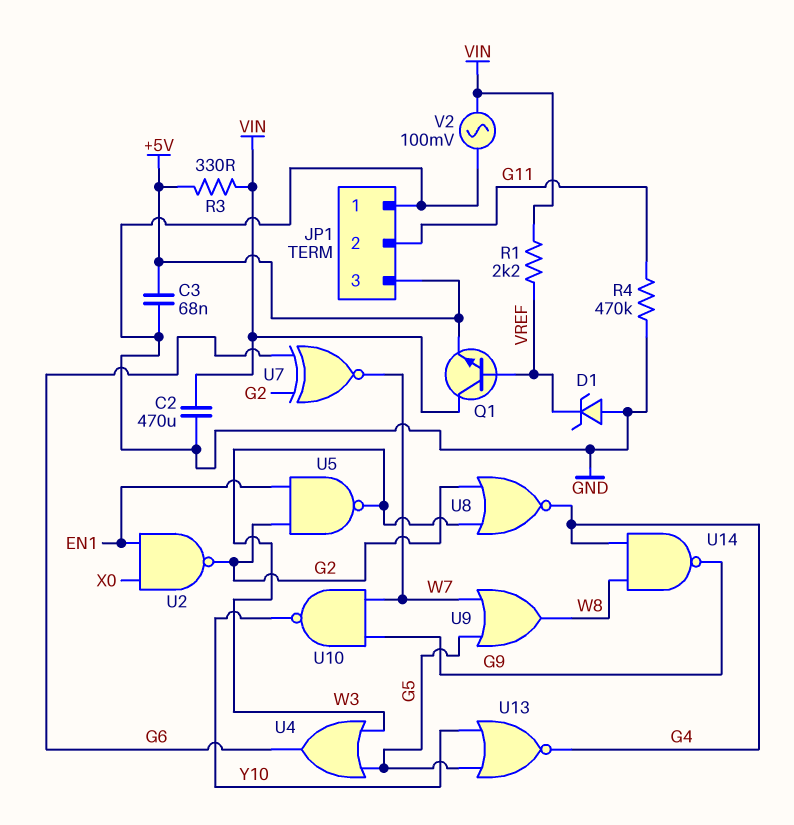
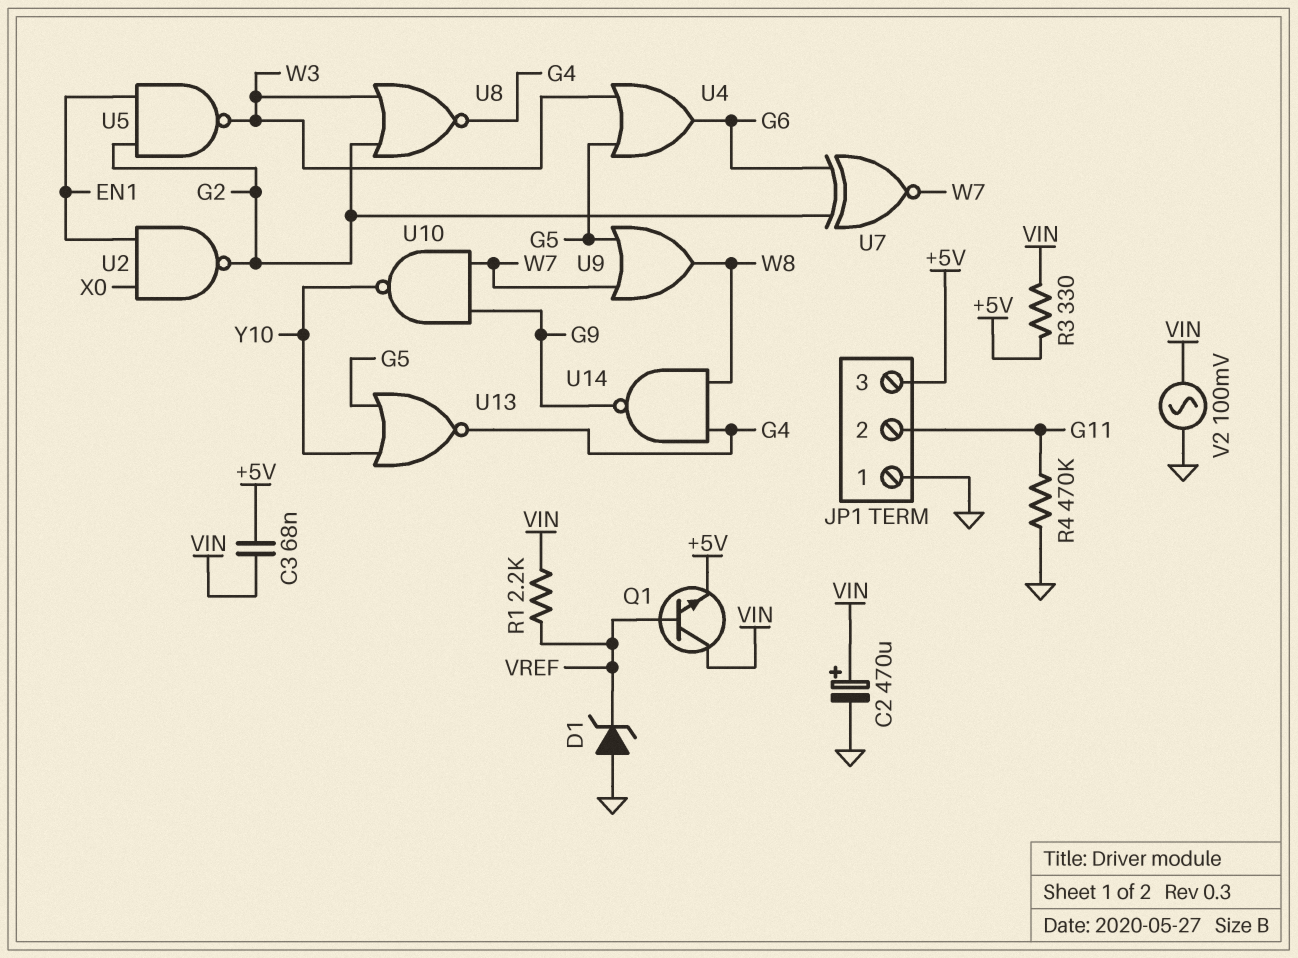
C2: 470uF (GND, VIN) -> 470uF (plus VIN, minus GND)
C3: 68nF (+5V, GND) -> 68nF (+5V, VIN)

